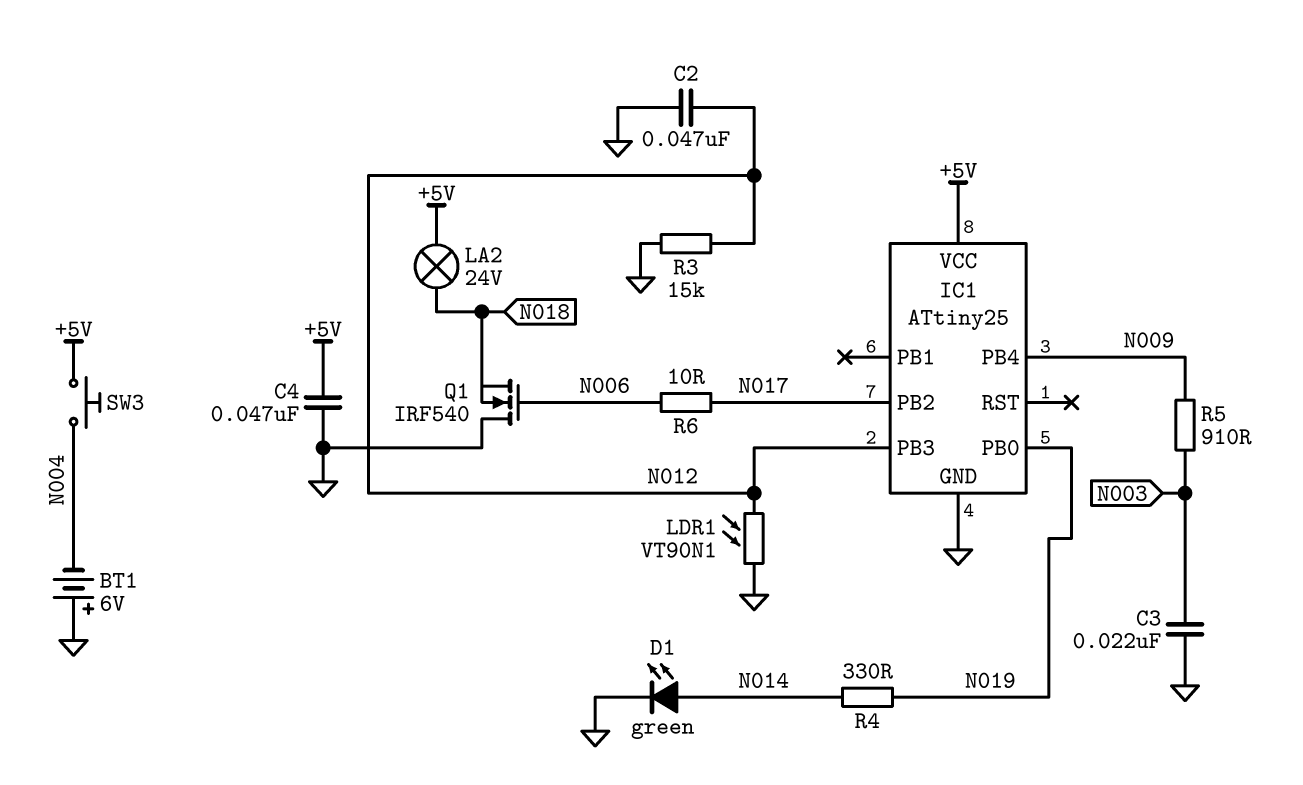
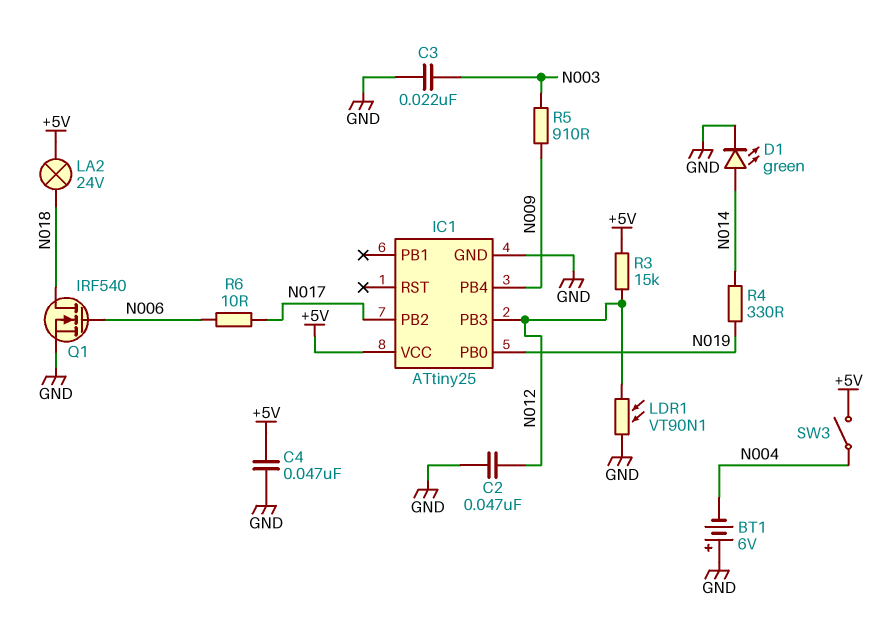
Q1: NMOS IRF540 (G N006, D GND, S N018) -> NMOS IRF540 (G N006, D N018, S GND)
R3: 15k (GND, N012) -> 15k (+5V, N012)
SW3: button (+5V, N004) -> switch (+5V, N004)

